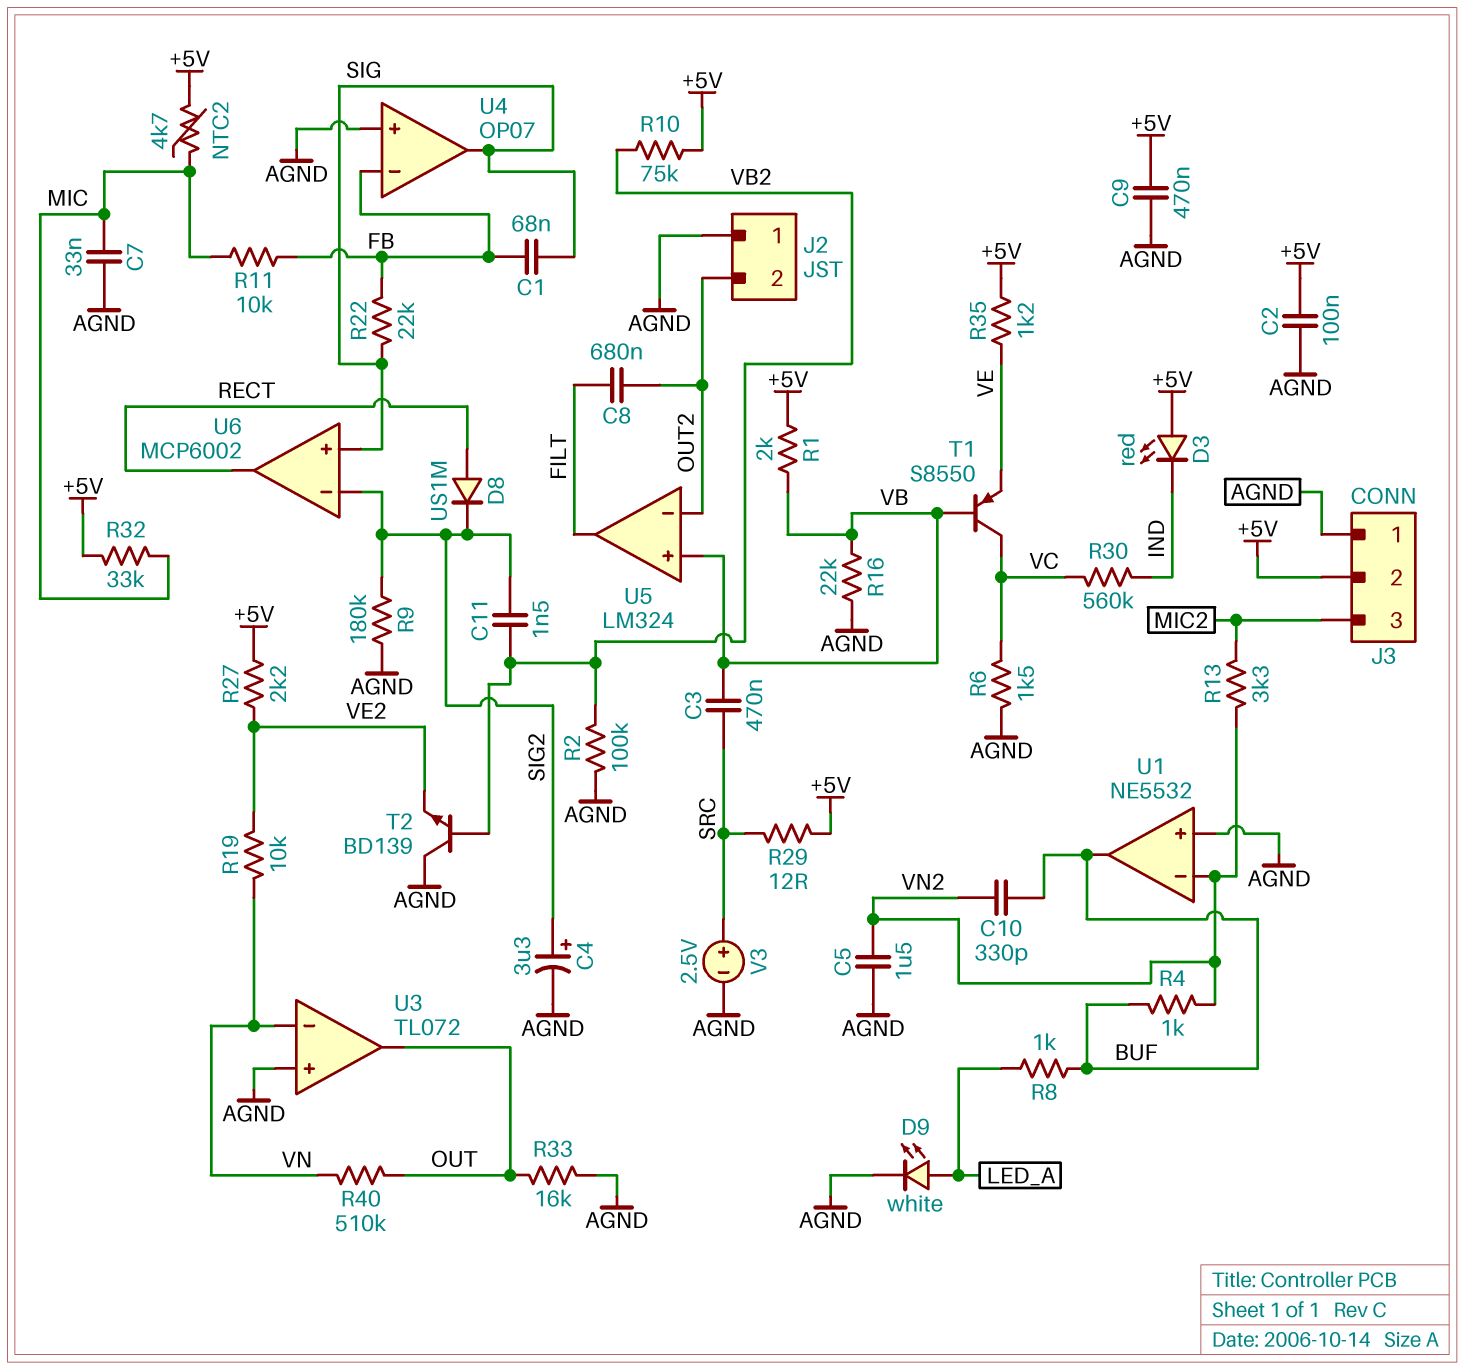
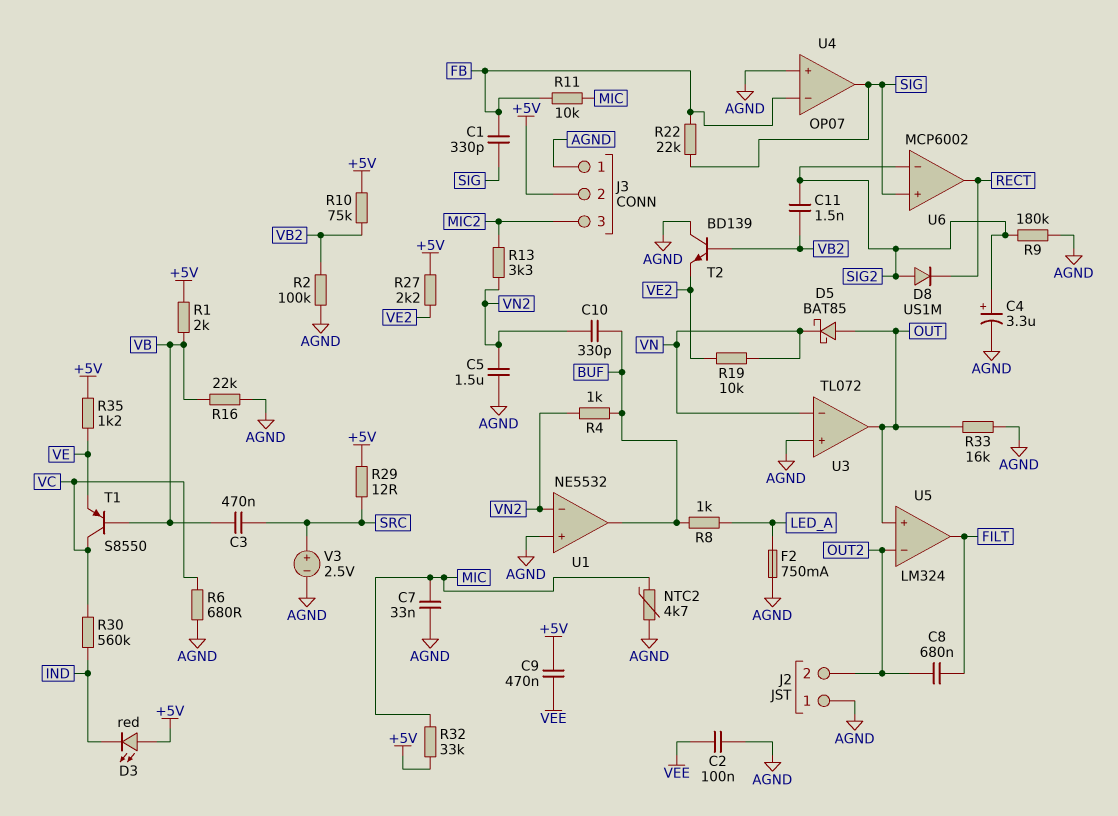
C1: 68nF (FB, SIG) -> 330pF (FB, SIG)
C2: 100nF (+5V, AGND) -> 100nF (AGND, VEE)
C9: 470nF (+5V, AGND) -> 470nF (+5V, VEE)
D5: none -> schottky BAT85 (A OUT, K VN)
D8: diode US1M (A RECT, K SIG2) -> diode US1M (A SIG2, K RECT)
D9: LED white (A LED_A, K AGND) -> none
F2: none -> 750mA (AGND, LED_A)
NTC2: 4.7k (+5V, MIC) -> 4.7k (AGND, MIC)
R6: 1.5k (AGND, VC) -> 680 (AGND, VC)
R40: 510k (OUT, VN) -> none
U5 pin in+: VB -> OUT

